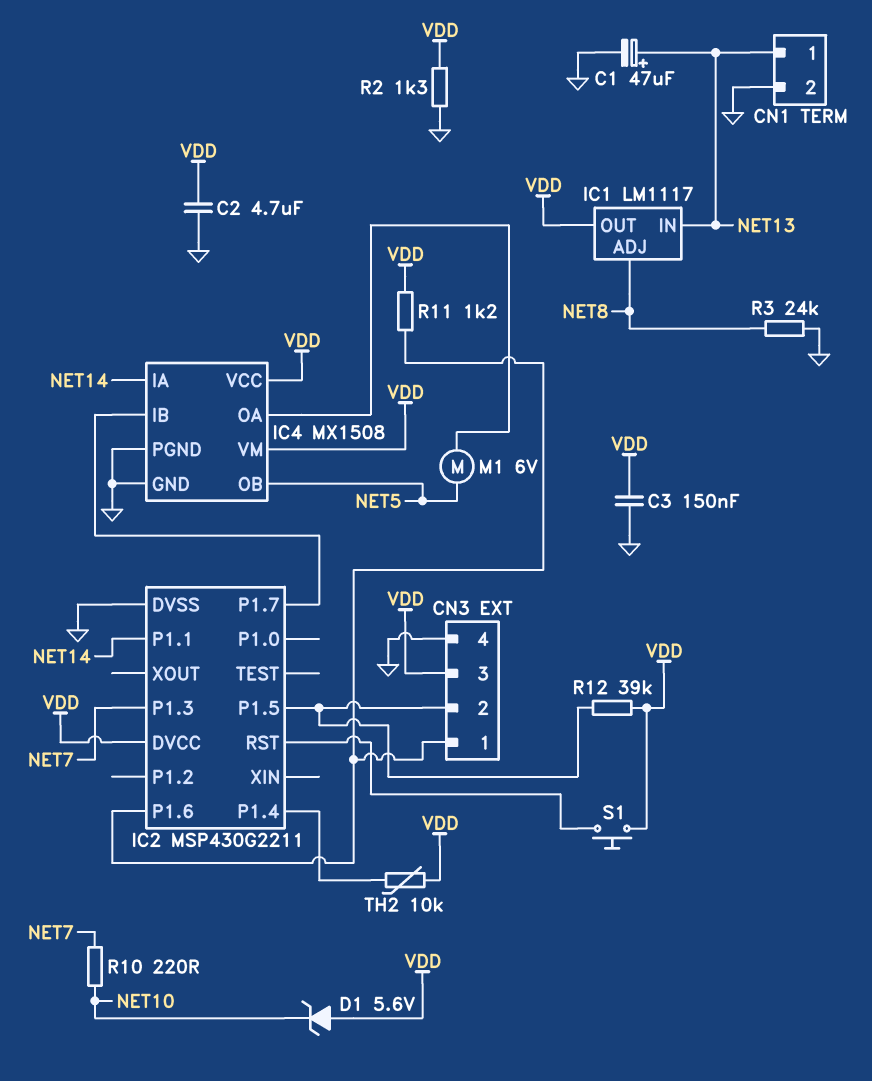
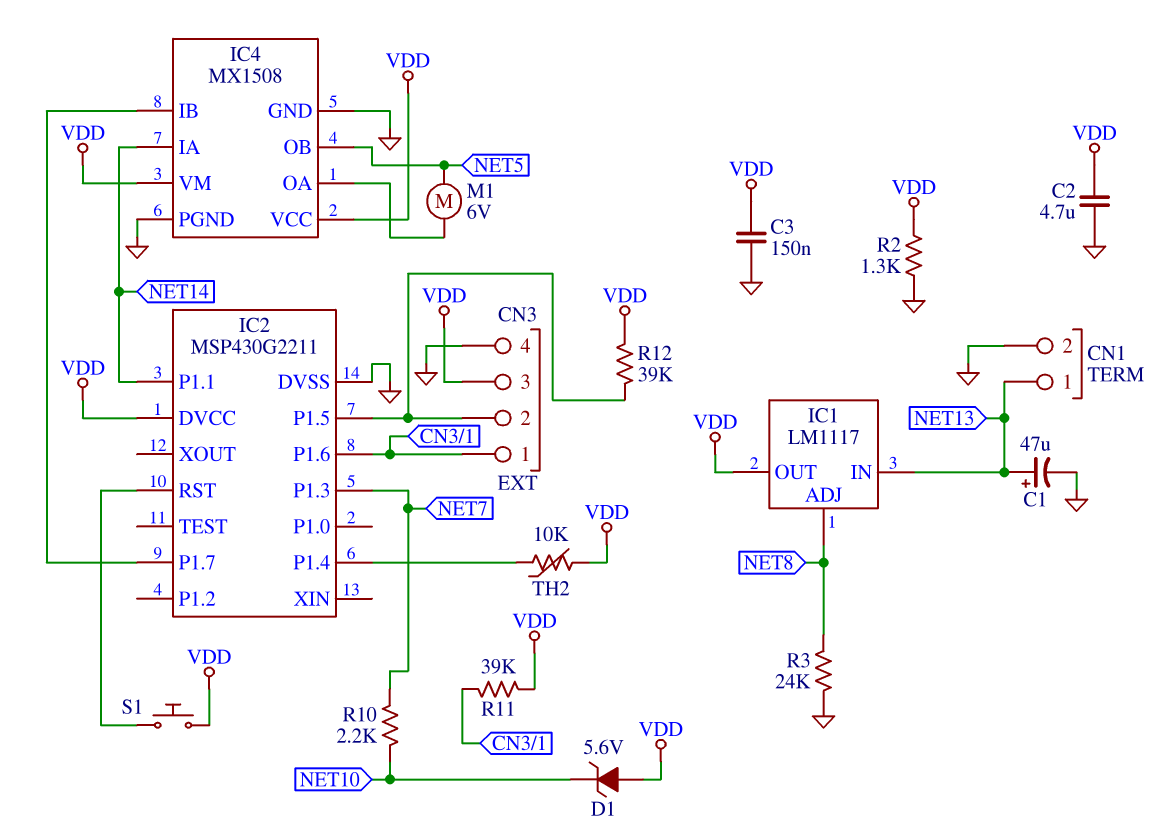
R10: 220 (NET7, NET10) -> 2.2k (NET7, NET10)
R11: 1.2k (CN3/1, VDD) -> 39k (CN3/1, VDD)

